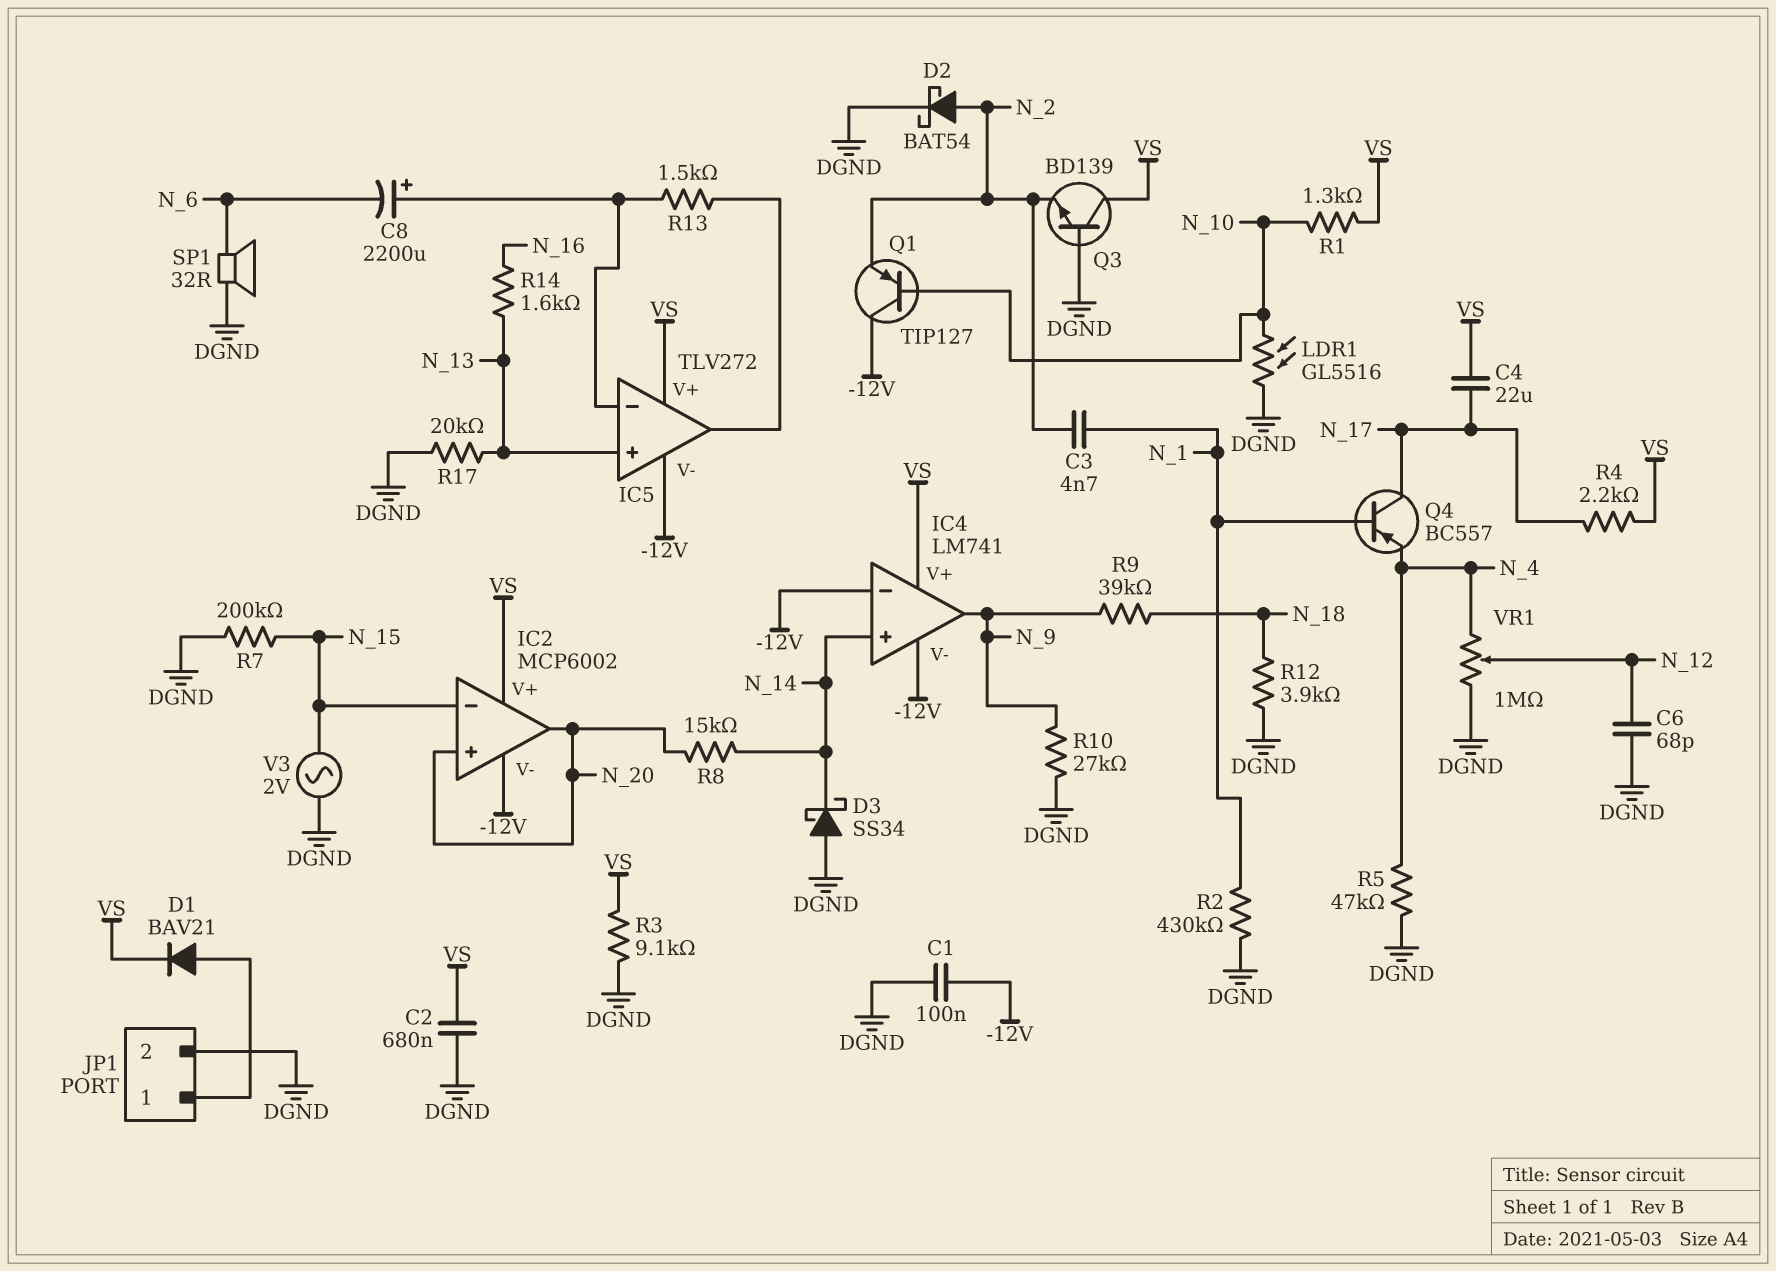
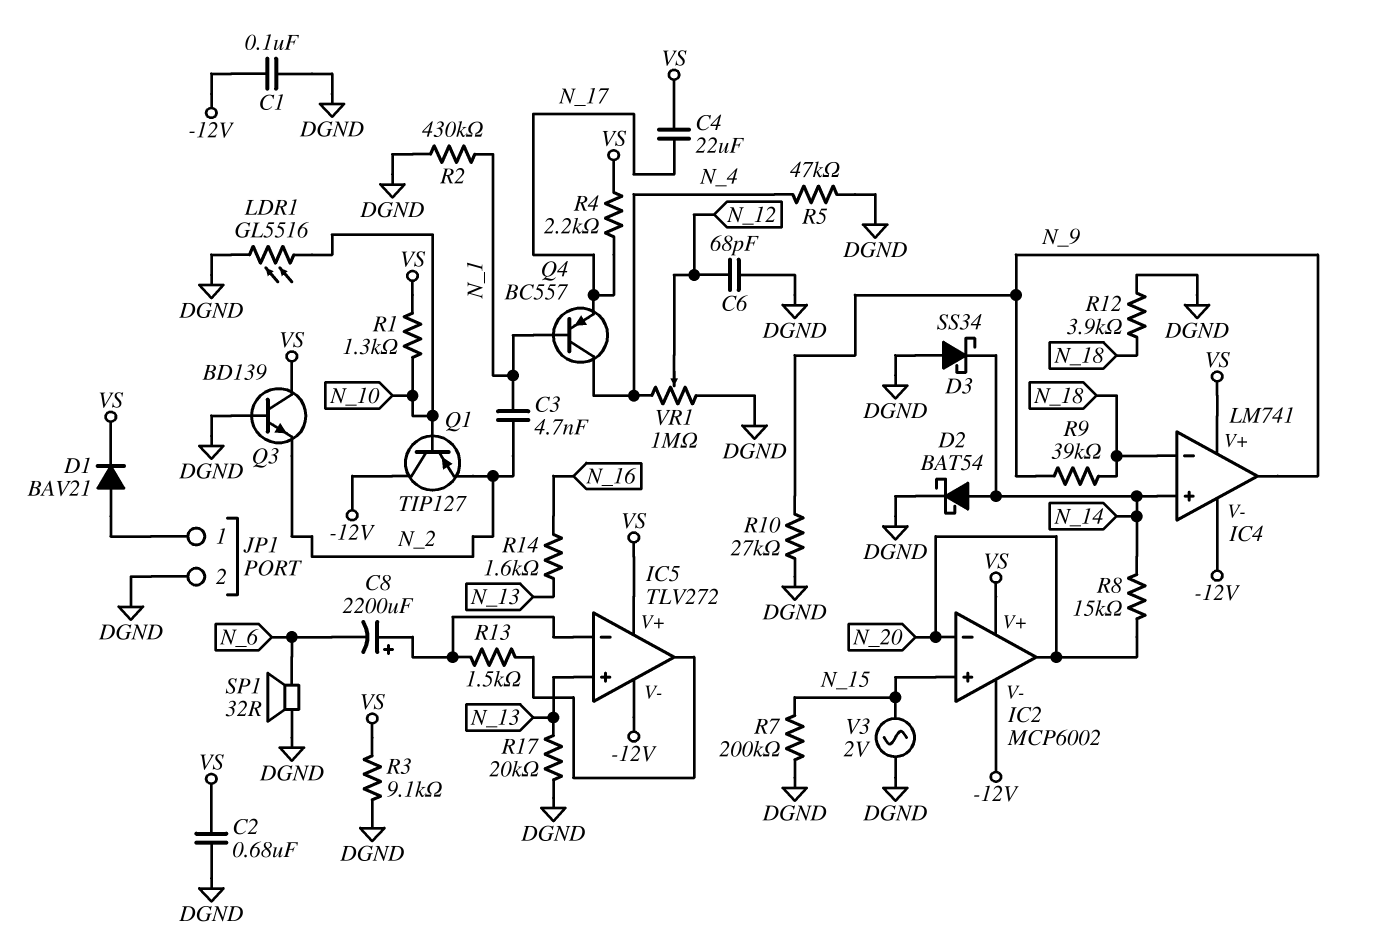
D2: schottky BAT54 (A N_2, K DGND) -> schottky BAT54 (A N_14, K DGND)
IC2 pin in+: N_20 -> N_15
IC2 pin in-: N_15 -> N_20
IC4 pin in-: -12V -> N_18
Q4: PNP BC557 (B N_1, C N_17, E N_4) -> PNP BC557 (B N_1, C N_4, E N_17)

